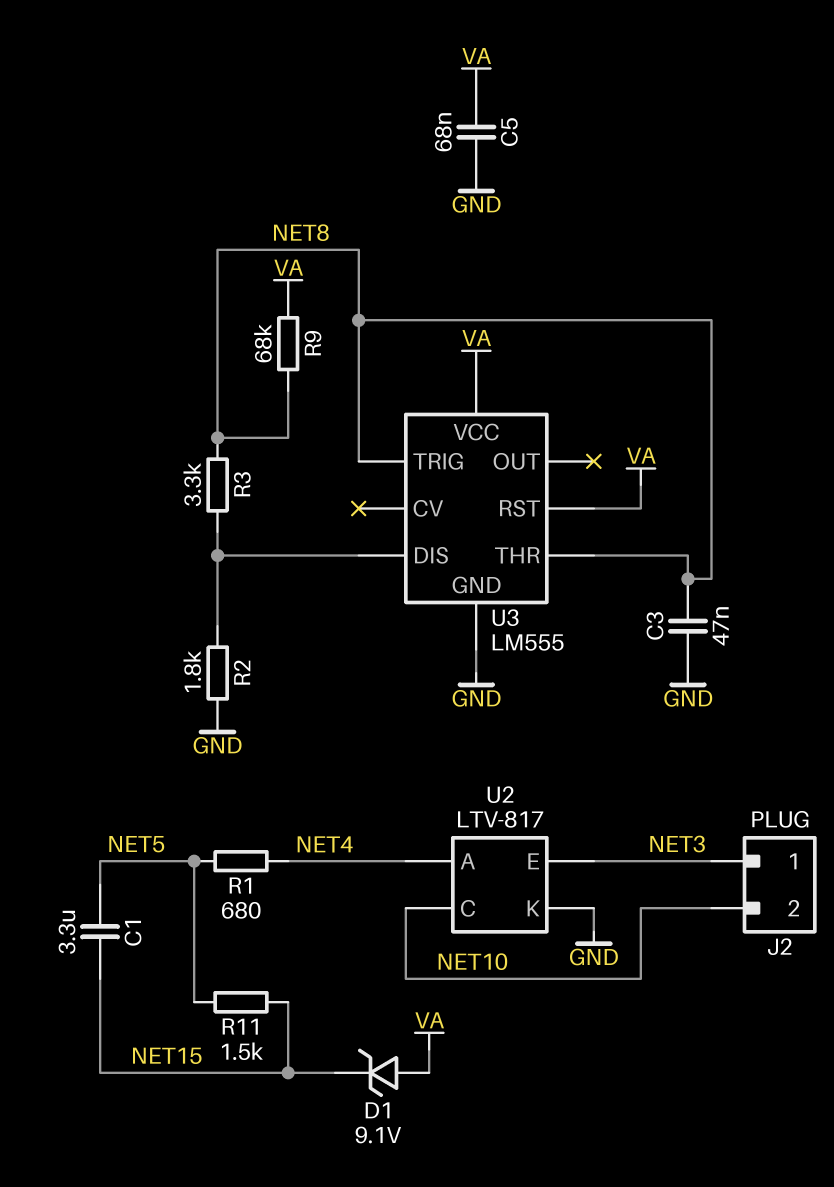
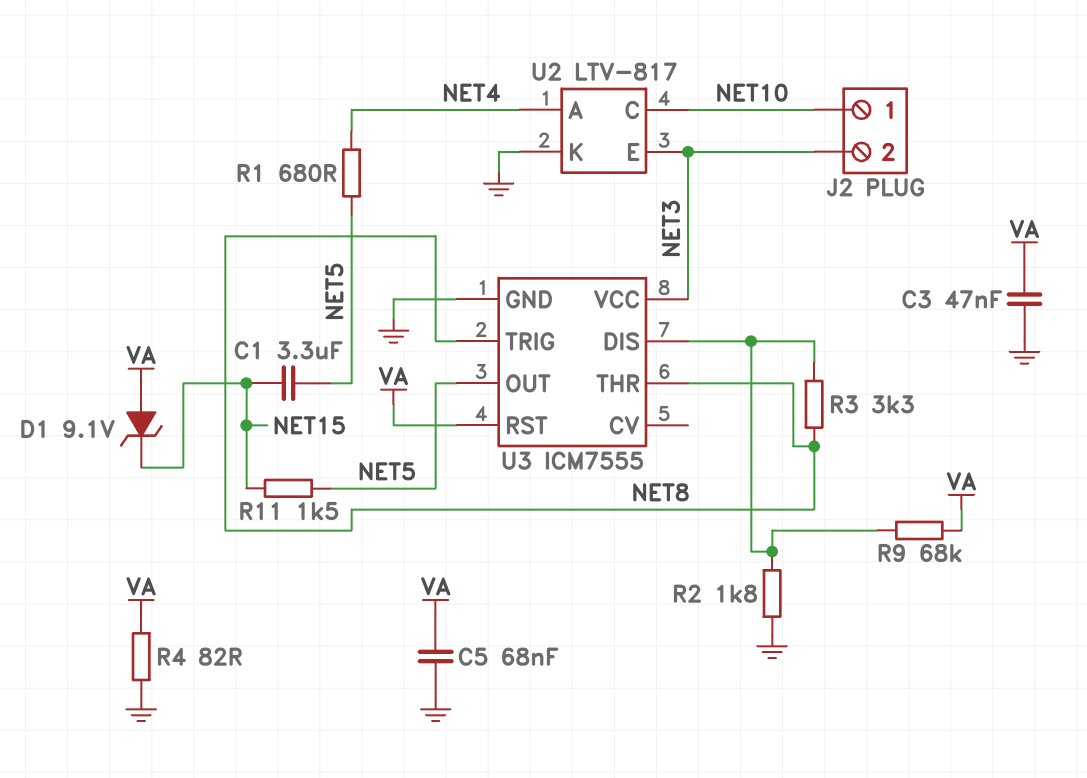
C3: 47nF (GND, NET8) -> 47nF (GND, VA)
J2 pin 1: NET3 -> NET10
J2 pin 2: NET10 -> NET3
R4: none -> 82 (GND, VA)
R9: 68k (NET8, VA) -> 68k (U3/DIS, VA)
U3: LM555 -> ICM7555
U3 pin OUT: none -> NET5
U3 pin VCC: VA -> NET3

